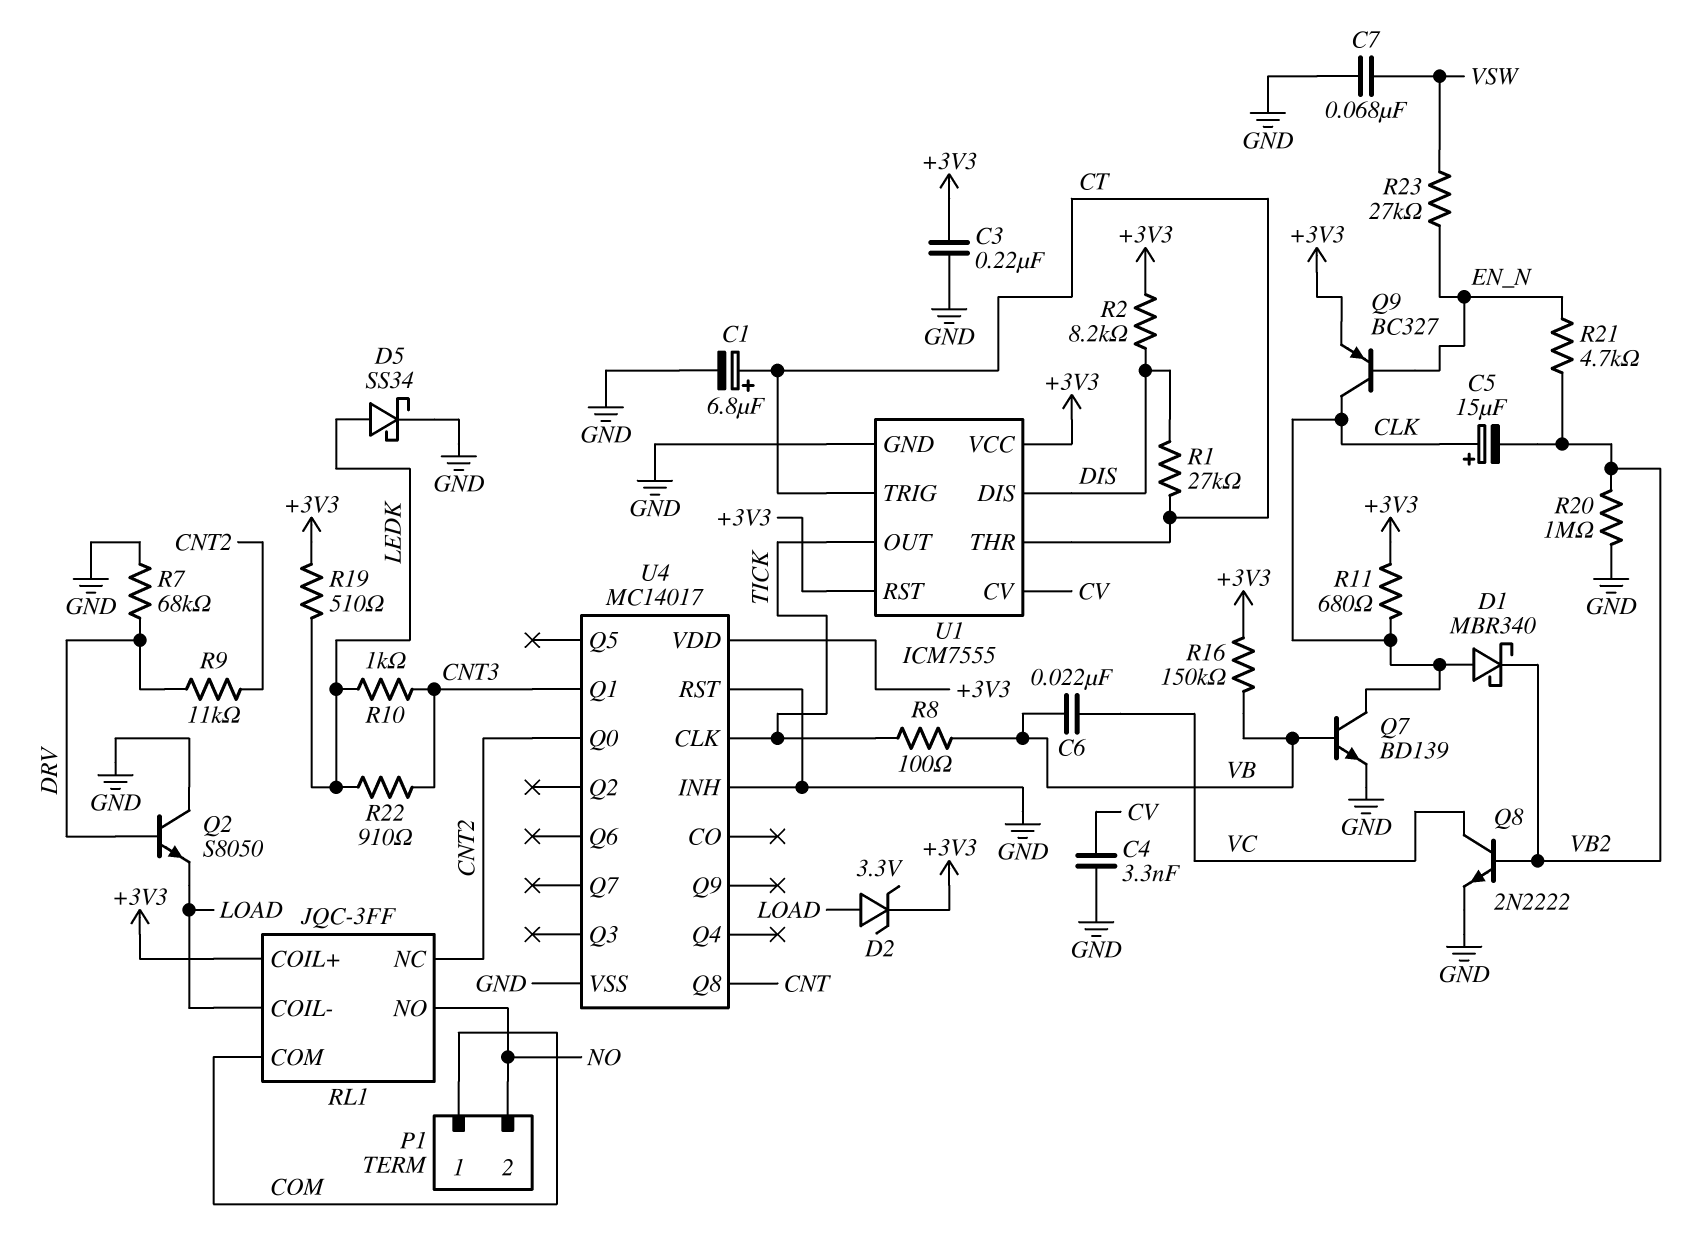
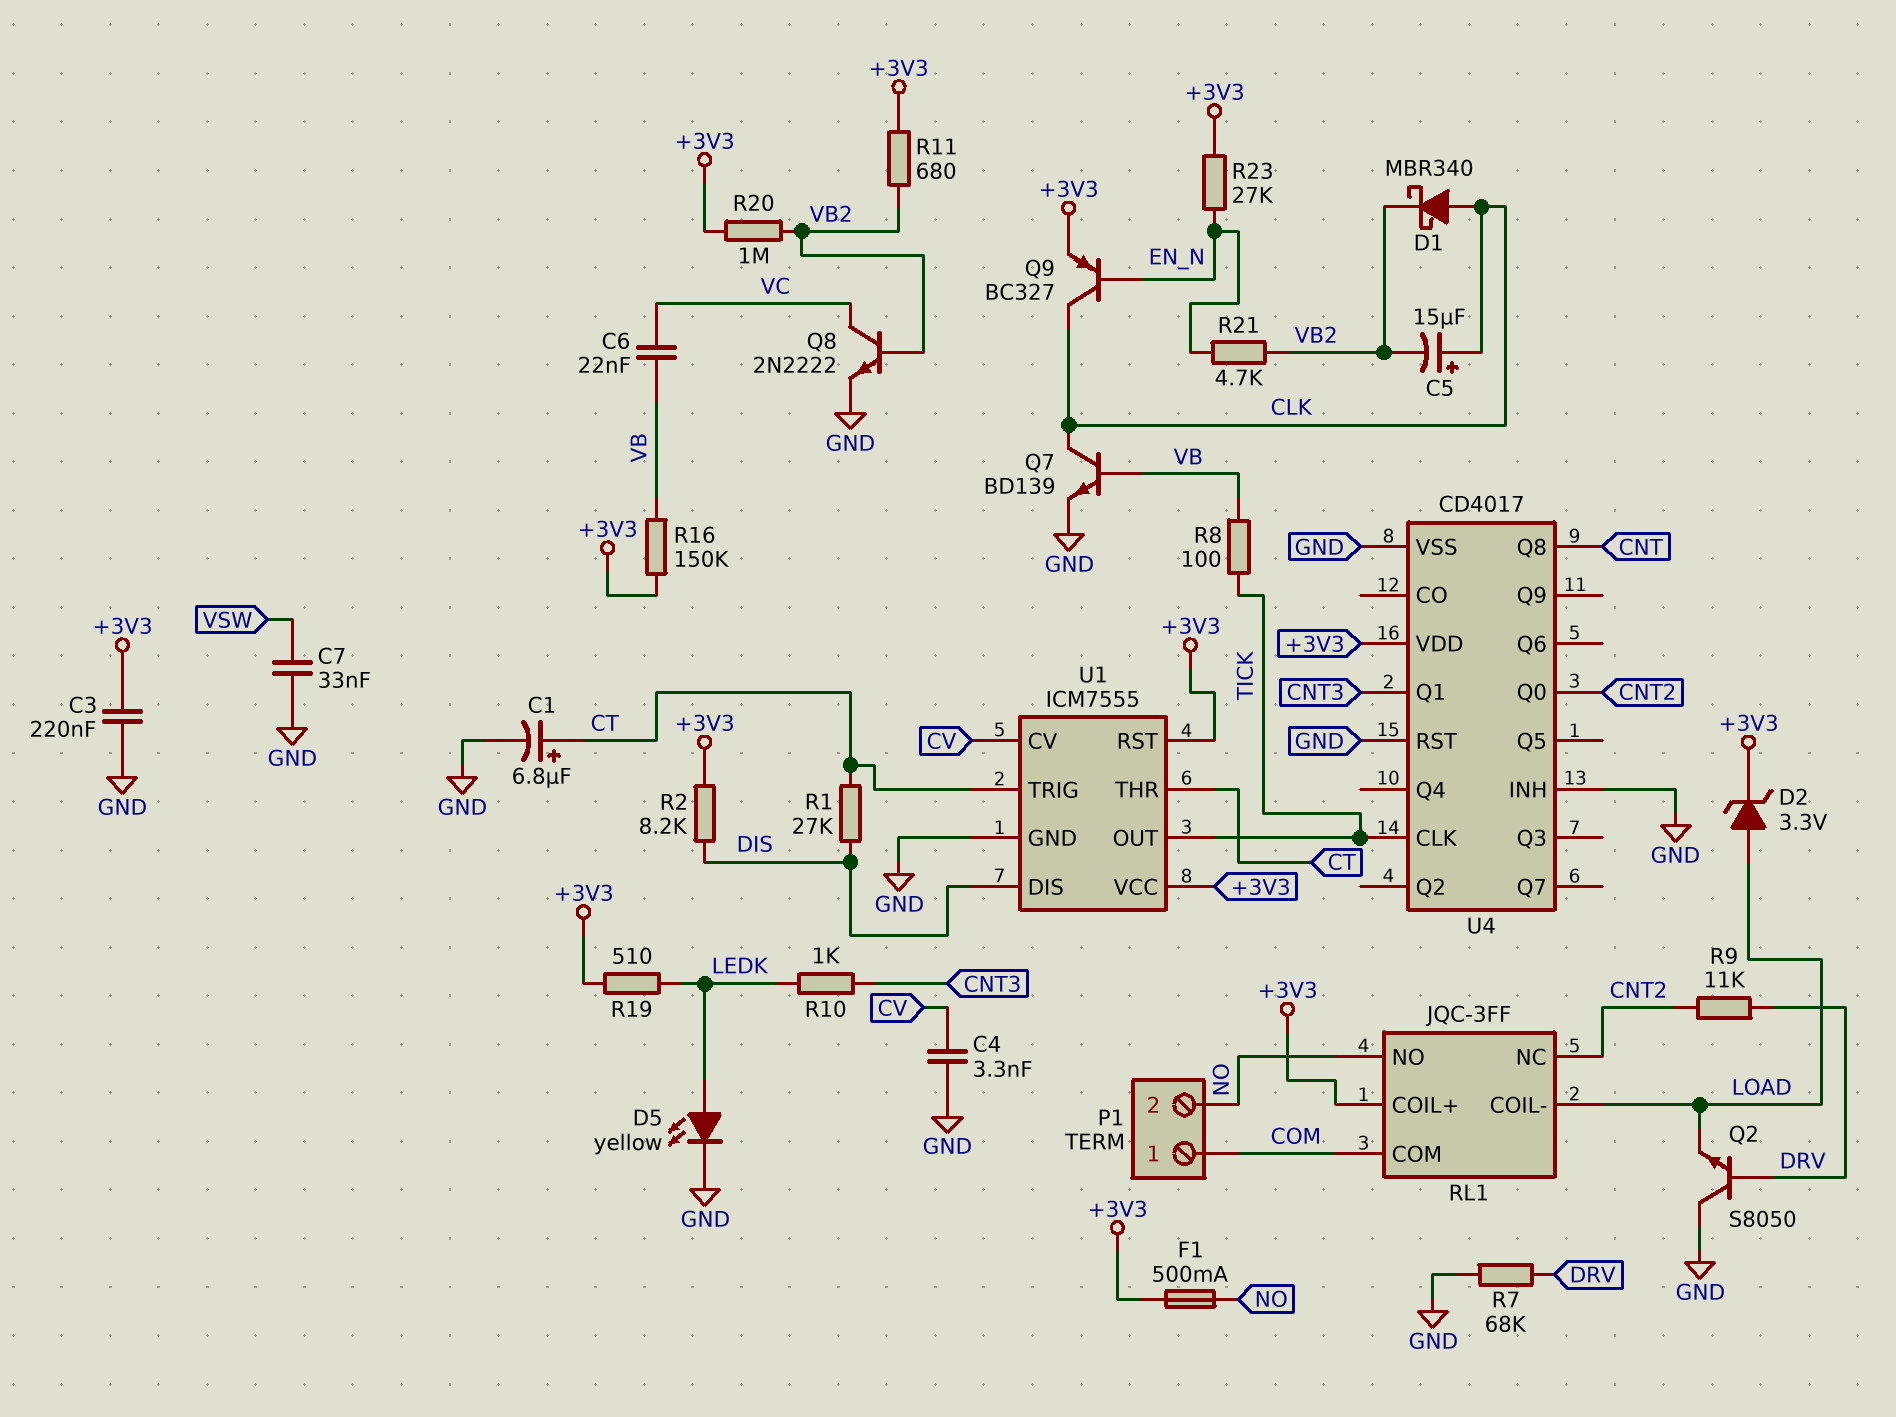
C7: 68nF (GND, VSW) -> 33nF (GND, VSW)
D5: schottky SS34 (A LEDK, K GND) -> LED yellow (A LEDK, K GND)
F1: none -> 500mA (+3V3, NO)
R11: 680 (+3V3, CLK) -> 680 (+3V3, VB2)
R20: 1M (GND, VB2) -> 1M (+3V3, VB2)
R22: 910 (CNT3, LEDK) -> none
R23: 27k (EN_N, VSW) -> 27k (+3V3, EN_N)
U4: MC14017 -> CD4017

